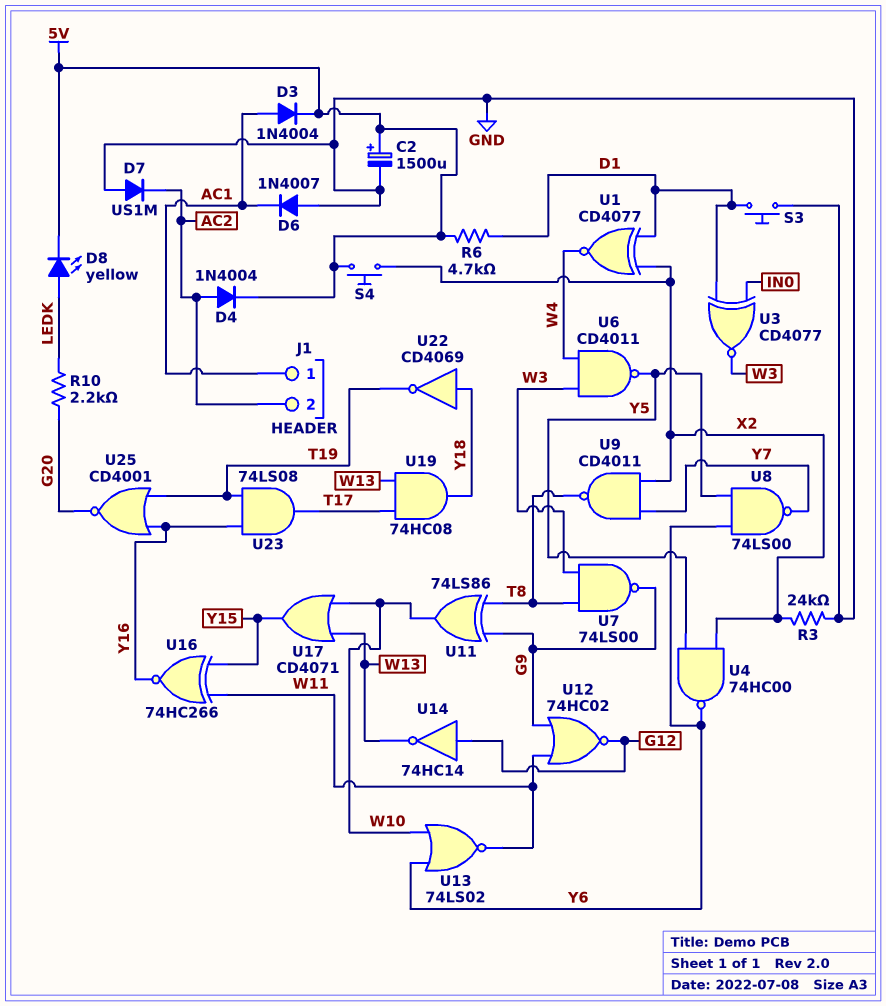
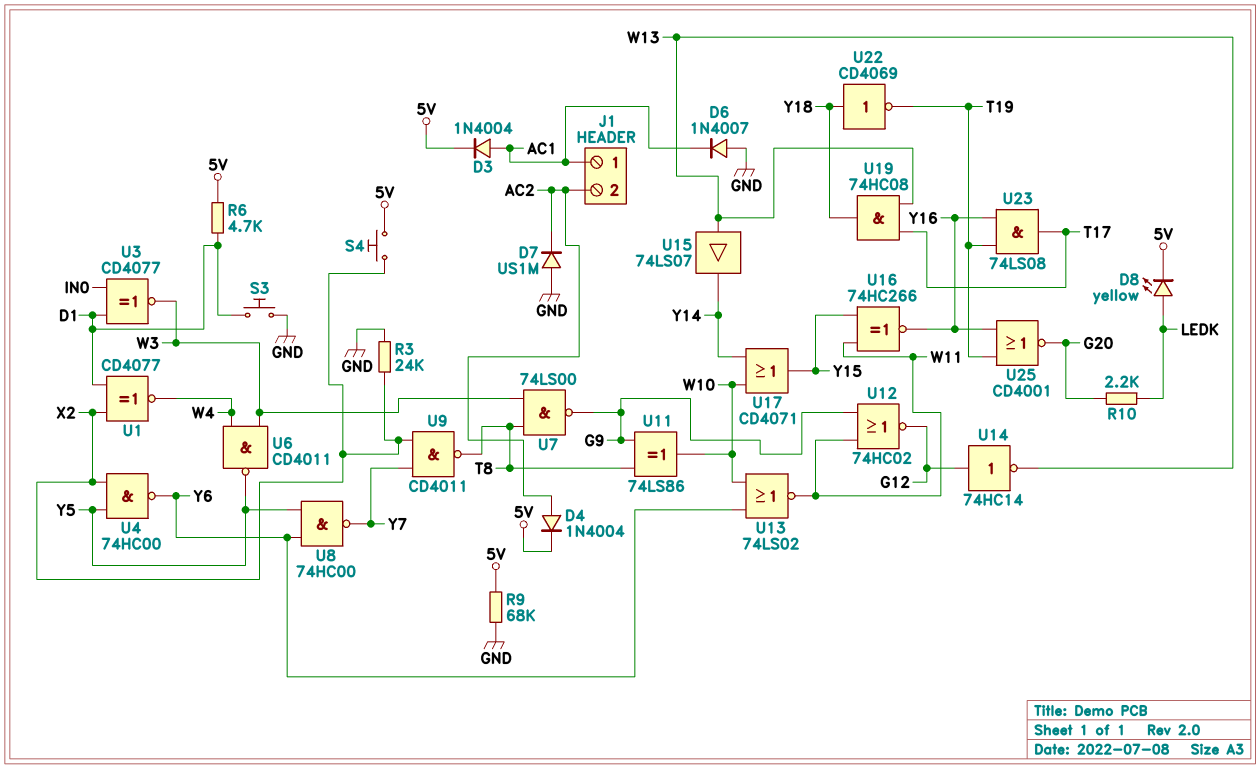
C2: 1500uF (plus 5V, minus GND) -> none
R9: none -> 68k (5V, GND)
U8: NAND 74LS00 (in Y5, in Y6, out Y7) -> NAND 74HC00 (in Y5, in Y6, out Y7)
U15: none -> buffer 74LS07 (in W13, out Y14)
U17: OR CD4071 (in W10, in W13, out Y15) -> OR CD4071 (in W10, in Y14, out Y15)

